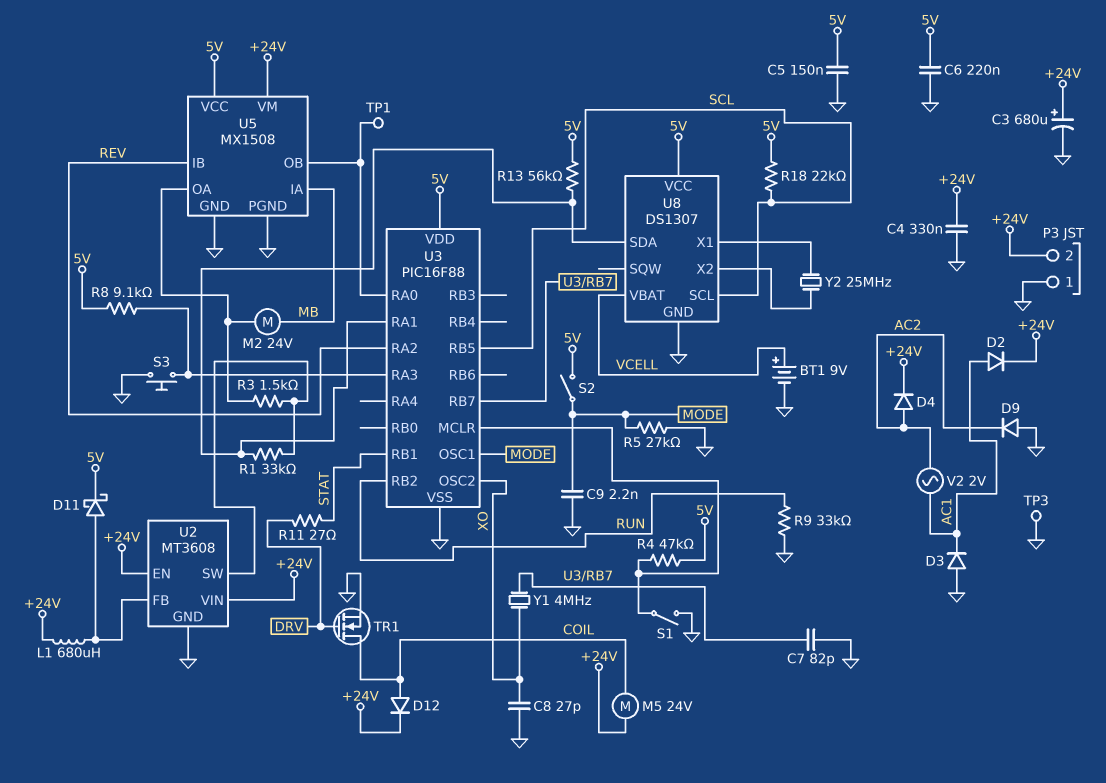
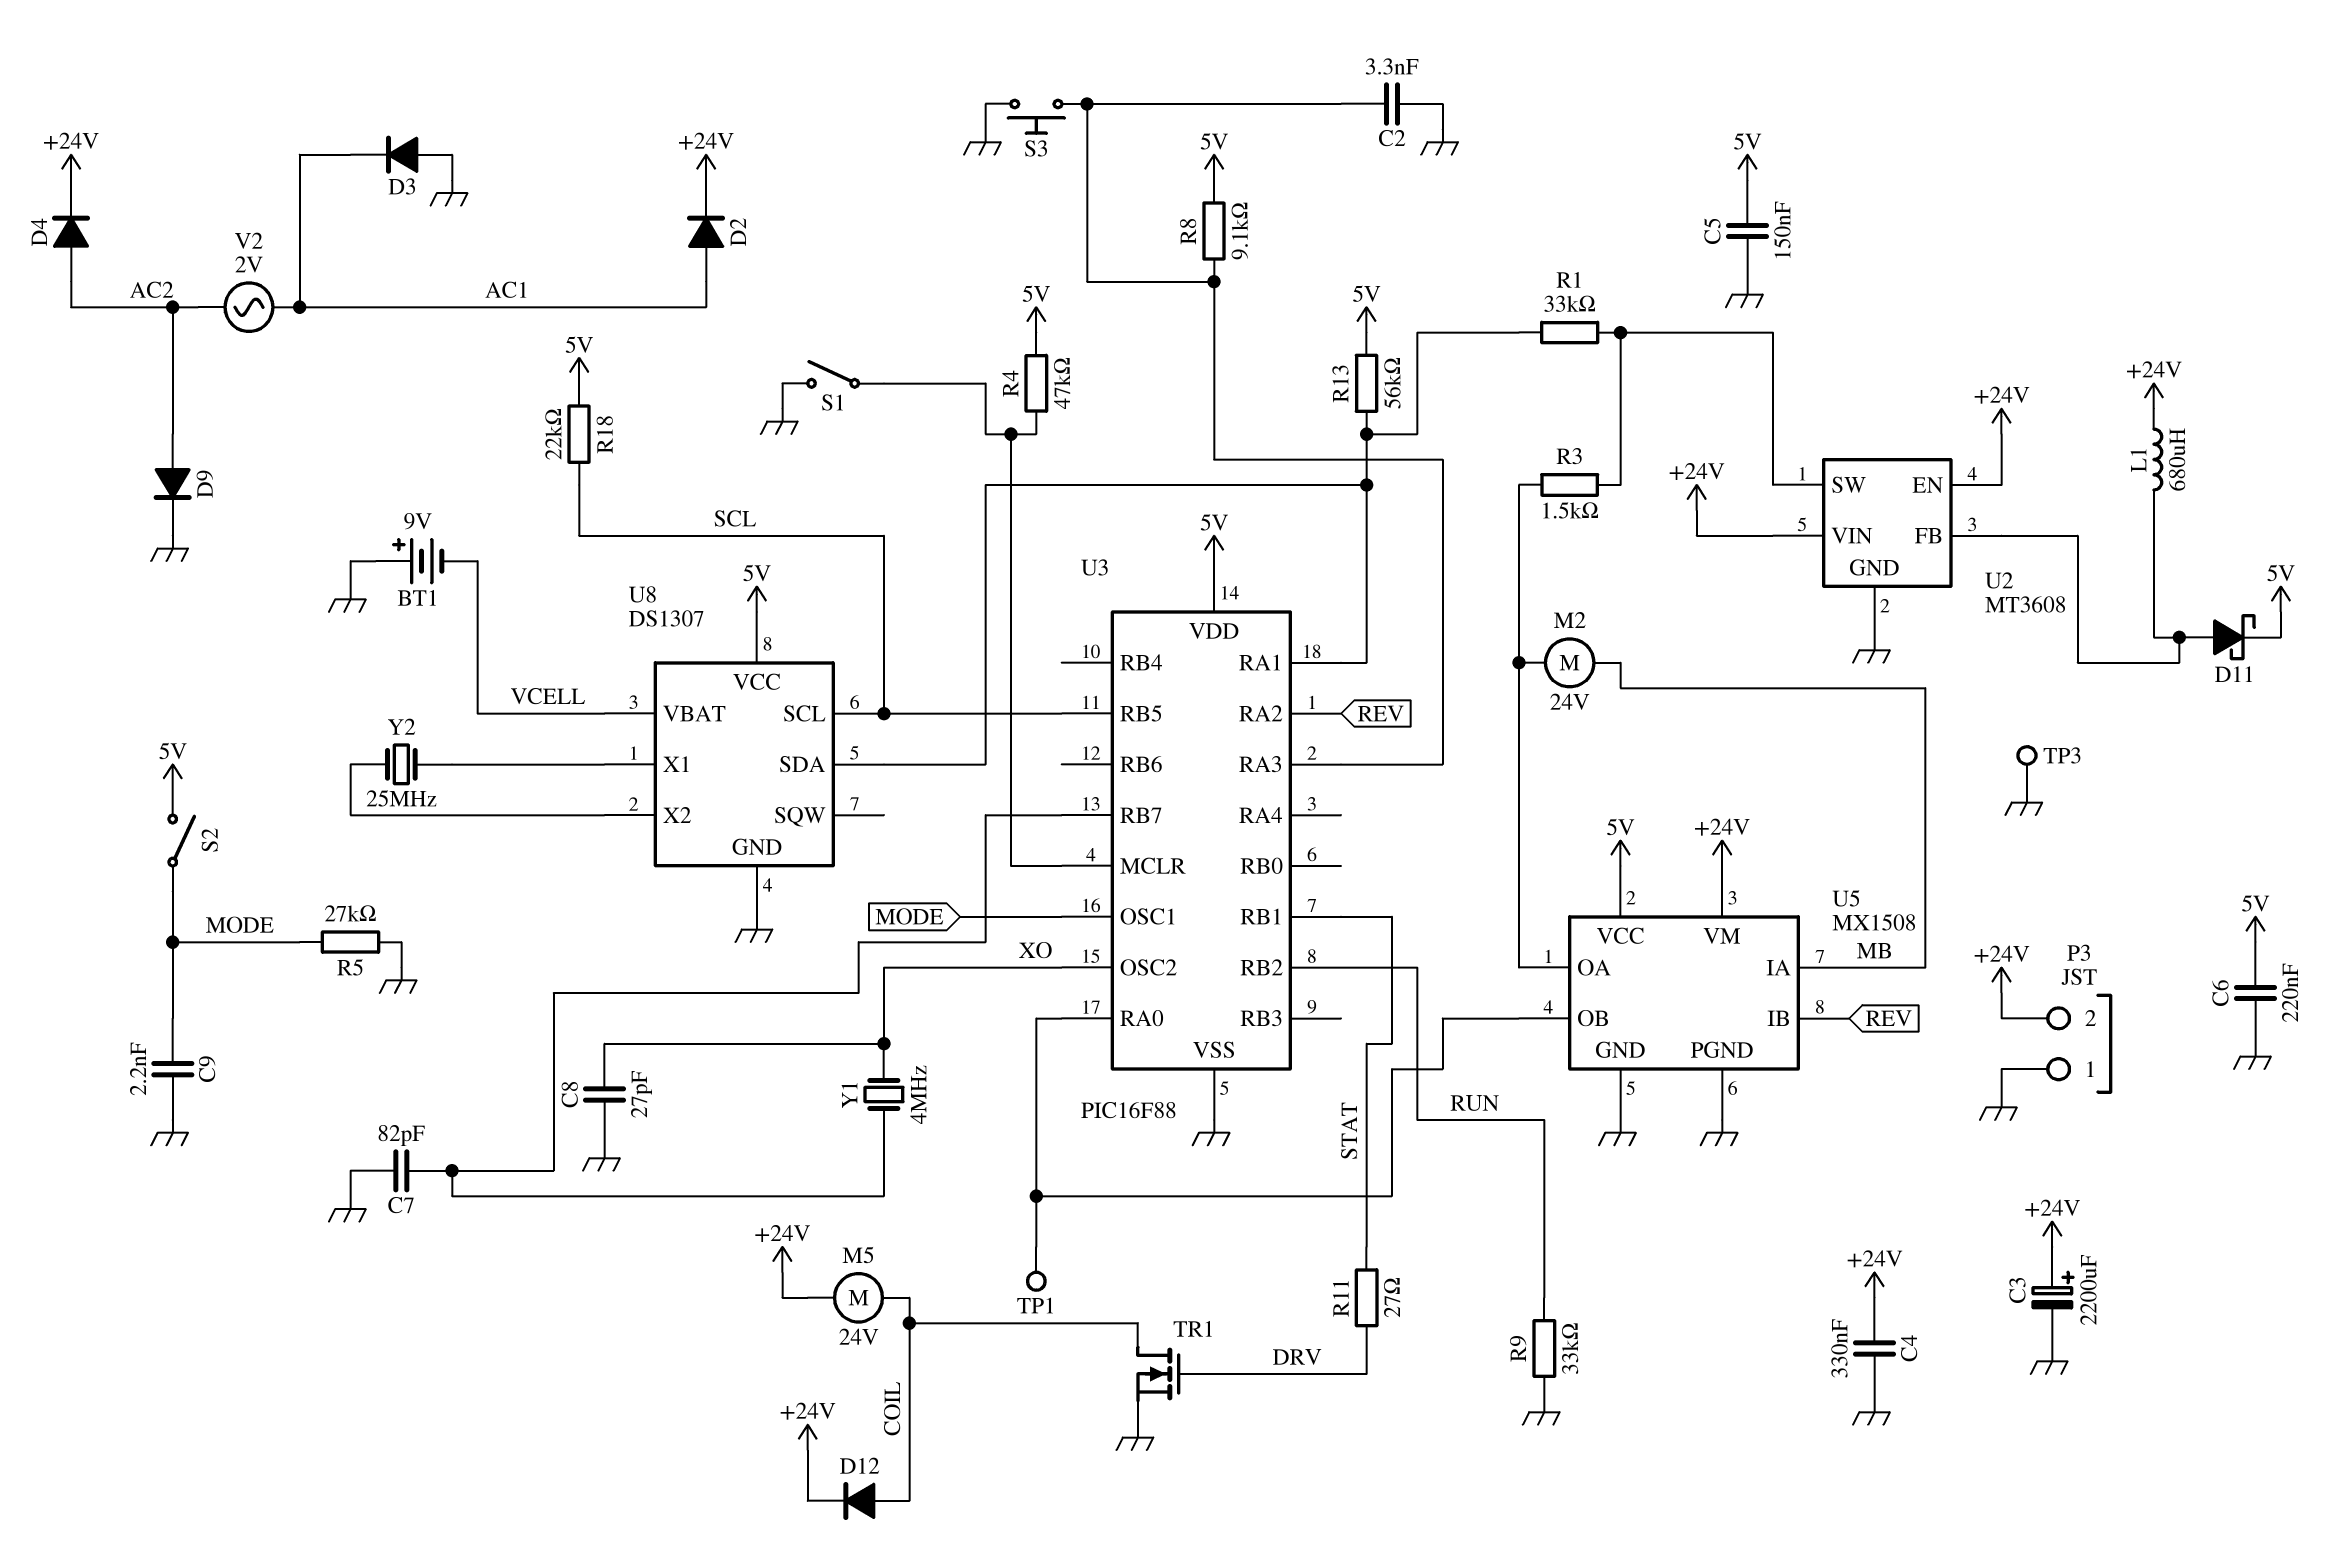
BT1: 9V (plus VCELL, minus GND) -> 9V (plus GND, minus VCELL)
C2: none -> 3.3nF (GND, U3/RA3)
C3: 680uF (plus +24V, minus GND) -> 2200uF (plus +24V, minus GND)
D9: diode (A GND, K AC2) -> diode (A AC2, K GND)

